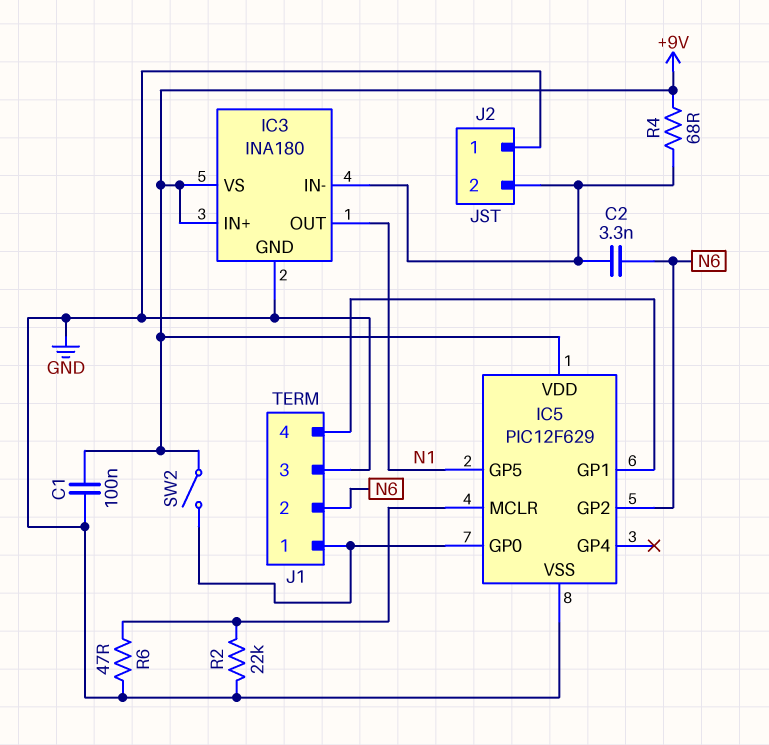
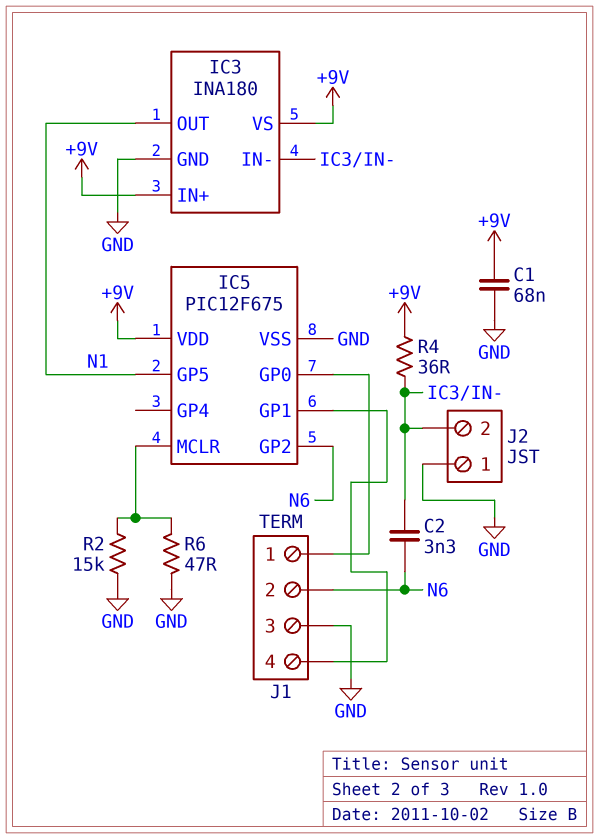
C1: 100nF (+9V, GND) -> 68nF (+9V, GND)
IC5: PIC12F629 -> PIC12F675
R2: 22k (GND, IC5/MCLR) -> 15k (GND, IC5/MCLR)
R4: 68 (+9V, IC3/IN-) -> 36 (+9V, IC3/IN-)
SW2: switch (+9V, IC5/GP0) -> none

